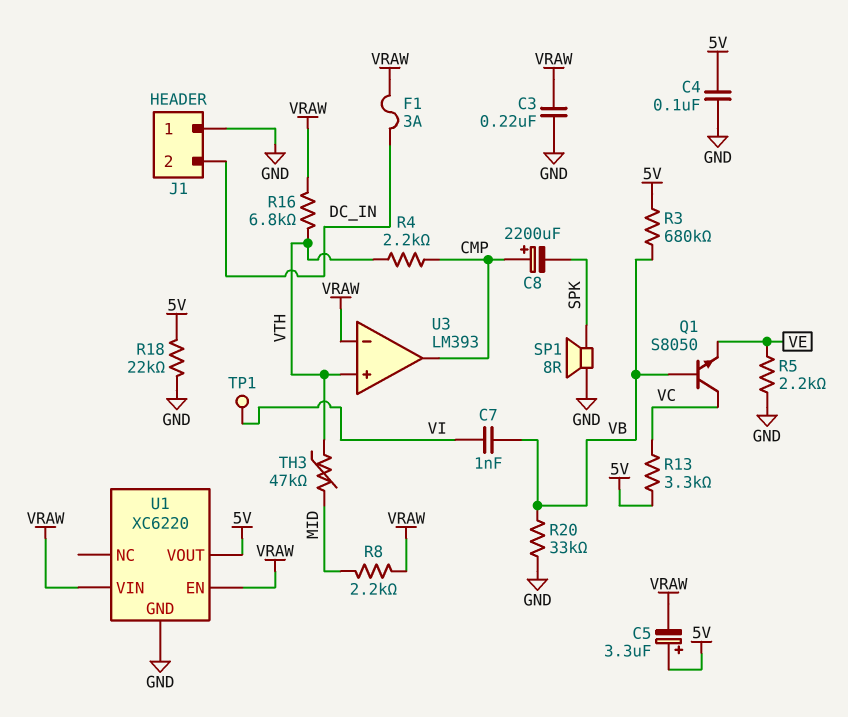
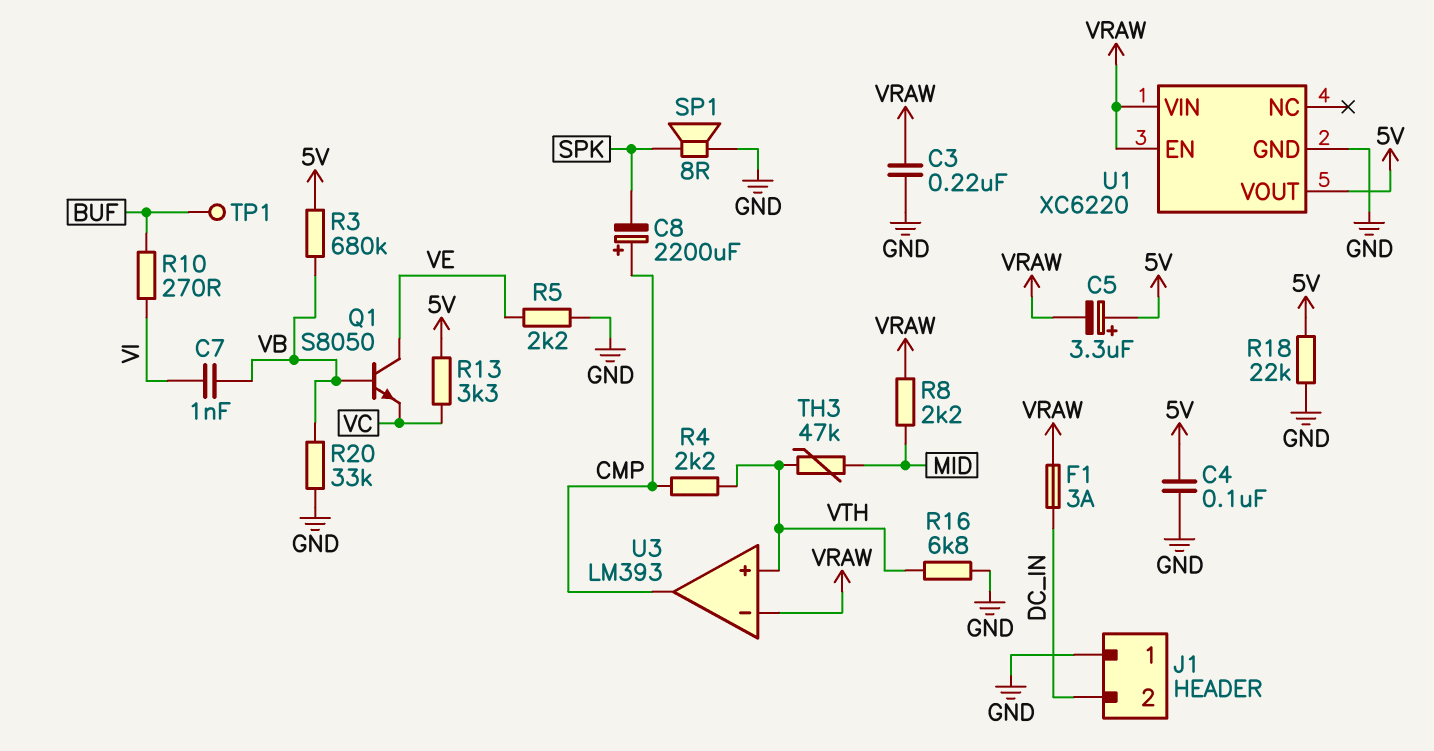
Q1: NPN S8050 (B VB, C VC, E VE) -> NPN S8050 (B VB, C VE, E VC)
R10: none -> 270 (BUF, VI)
R16: 6.8k (VRAW, VTH) -> 6.8k (GND, VTH)
TP1: test point (VI) -> test point (BUF)

